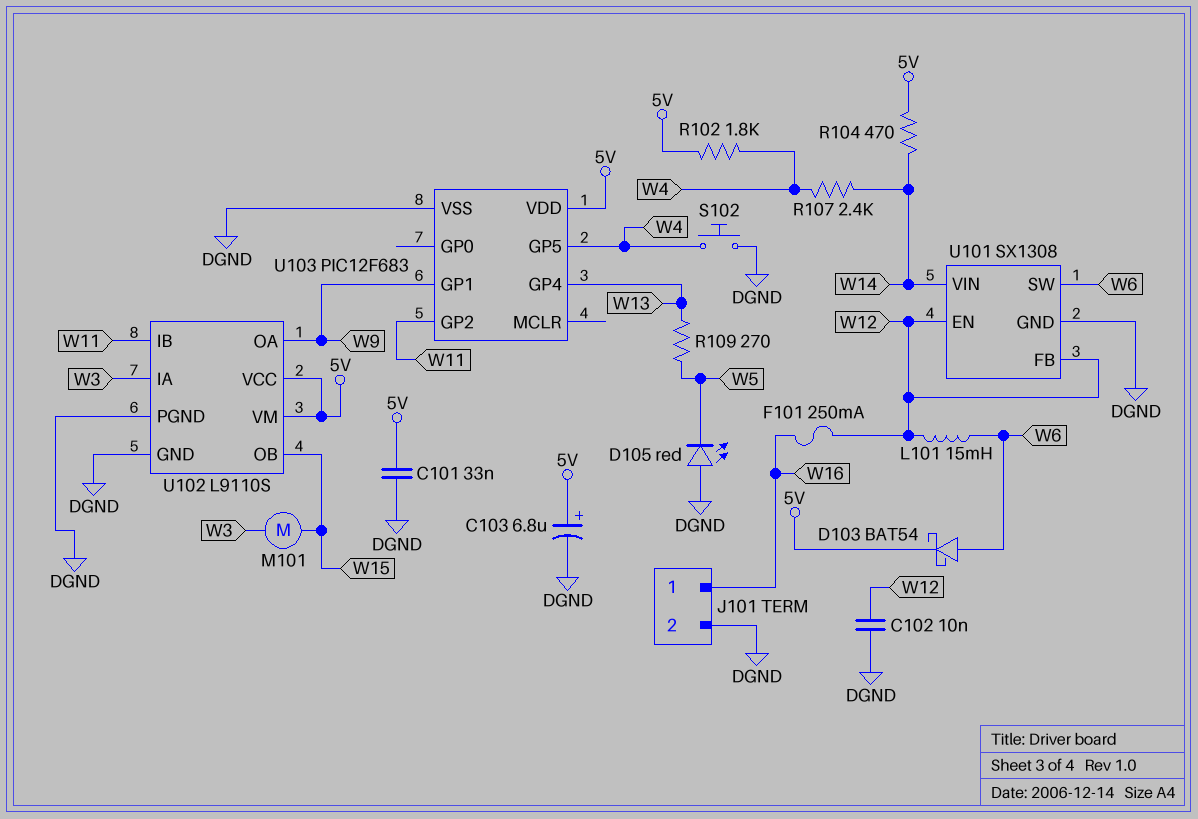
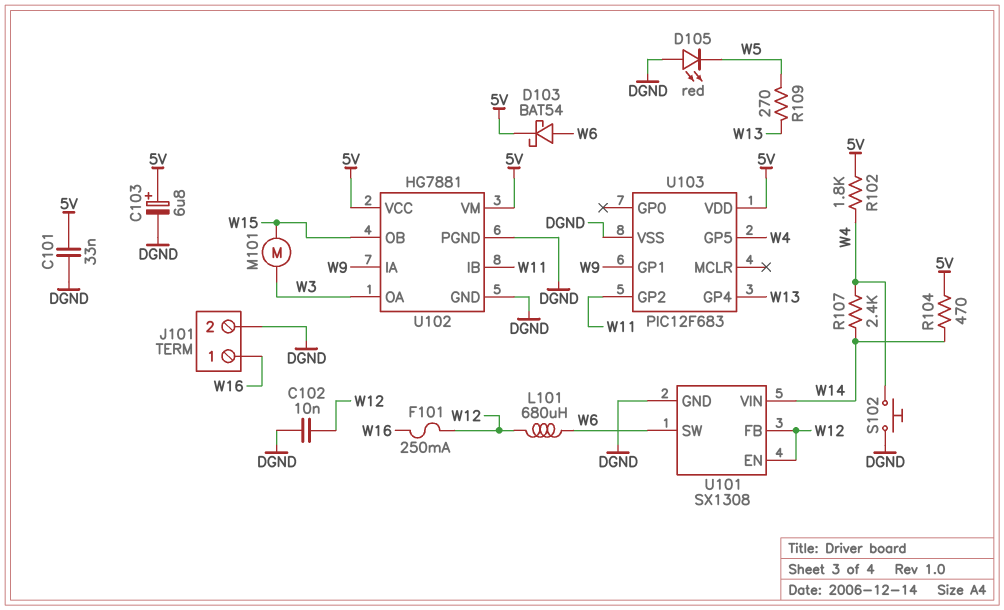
L101: 15mH (W6, W12) -> 680uH (W6, W12)
U102: L9110S -> HG7881
U102 pin IA: W3 -> W9
U102 pin OA: W9 -> W3

